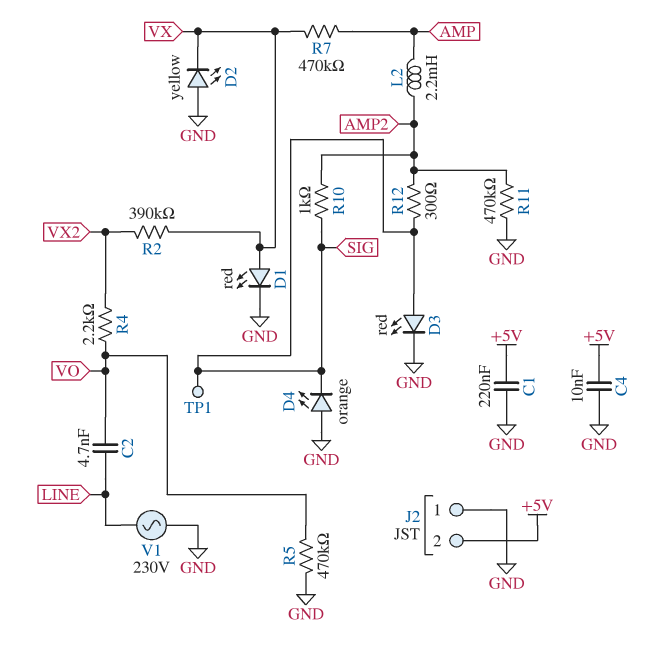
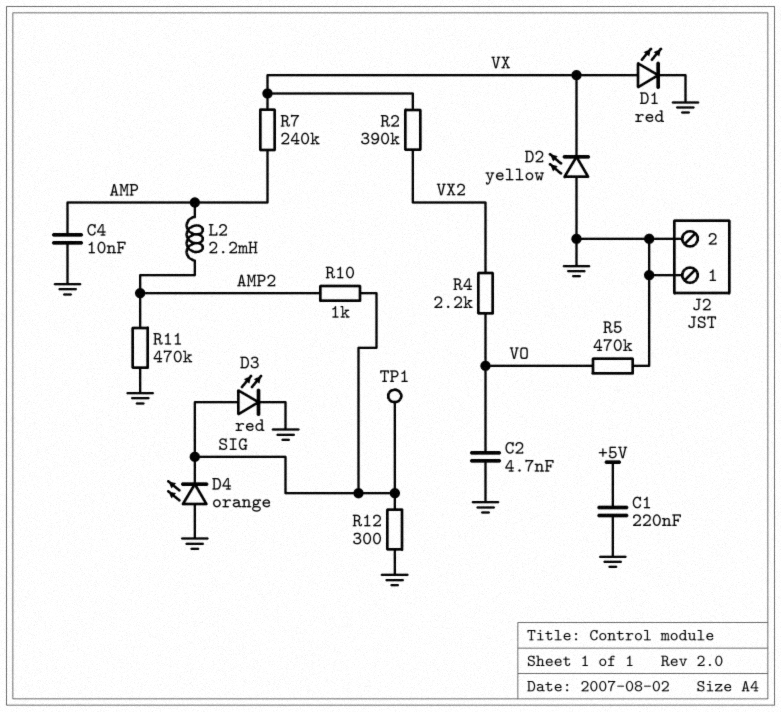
C2: 4.7nF (LINE, VO) -> 4.7nF (GND, VO)
C4: 10nF (+5V, GND) -> 10nF (AMP, GND)
J2 pin 2: +5V -> GND
R7: 470k (AMP, VX) -> 240k (AMP, VX)
R12: 300 (AMP2, SIG) -> 300 (GND, SIG)
V1: AC 230V (GND, LINE) -> none

